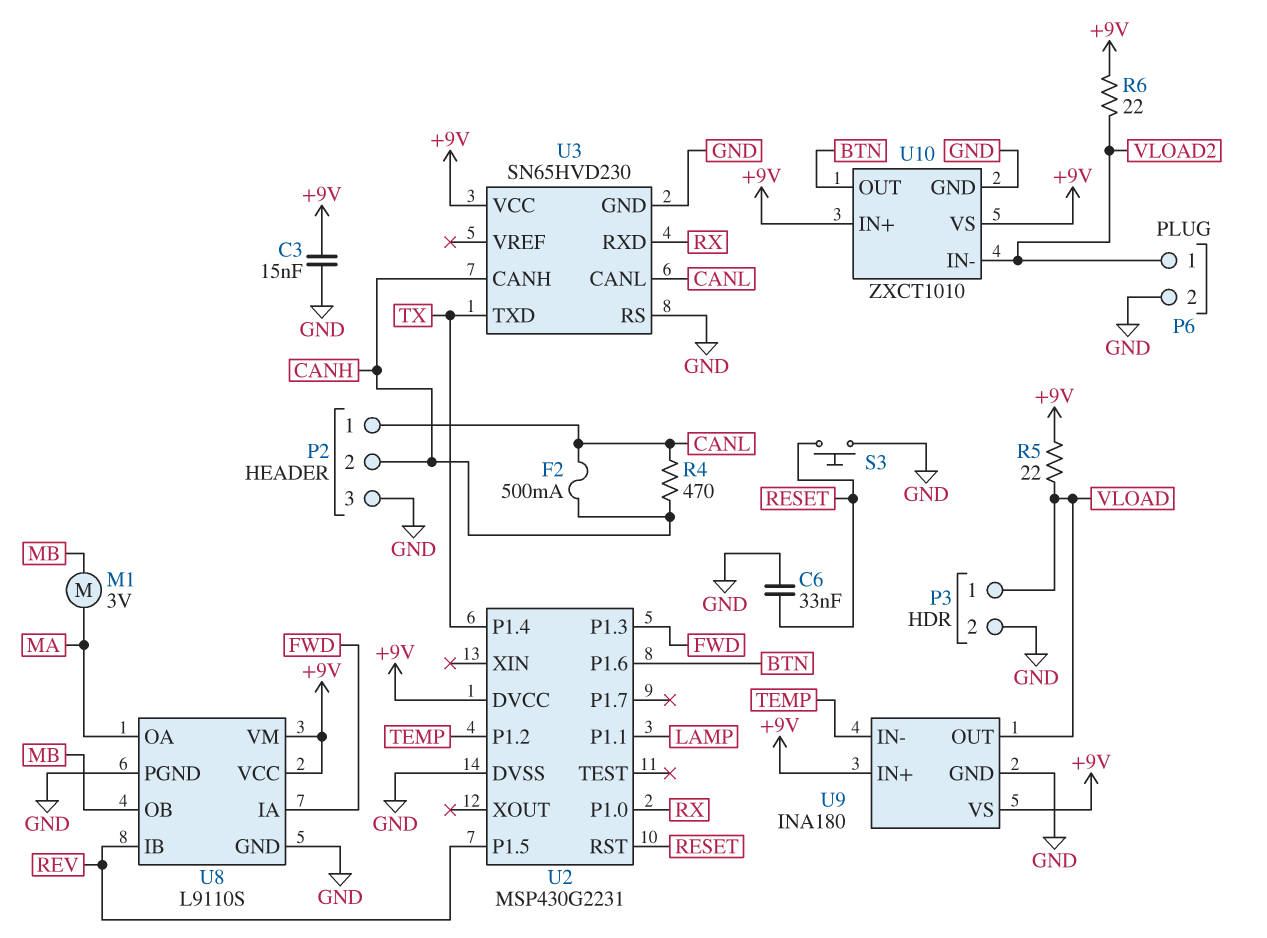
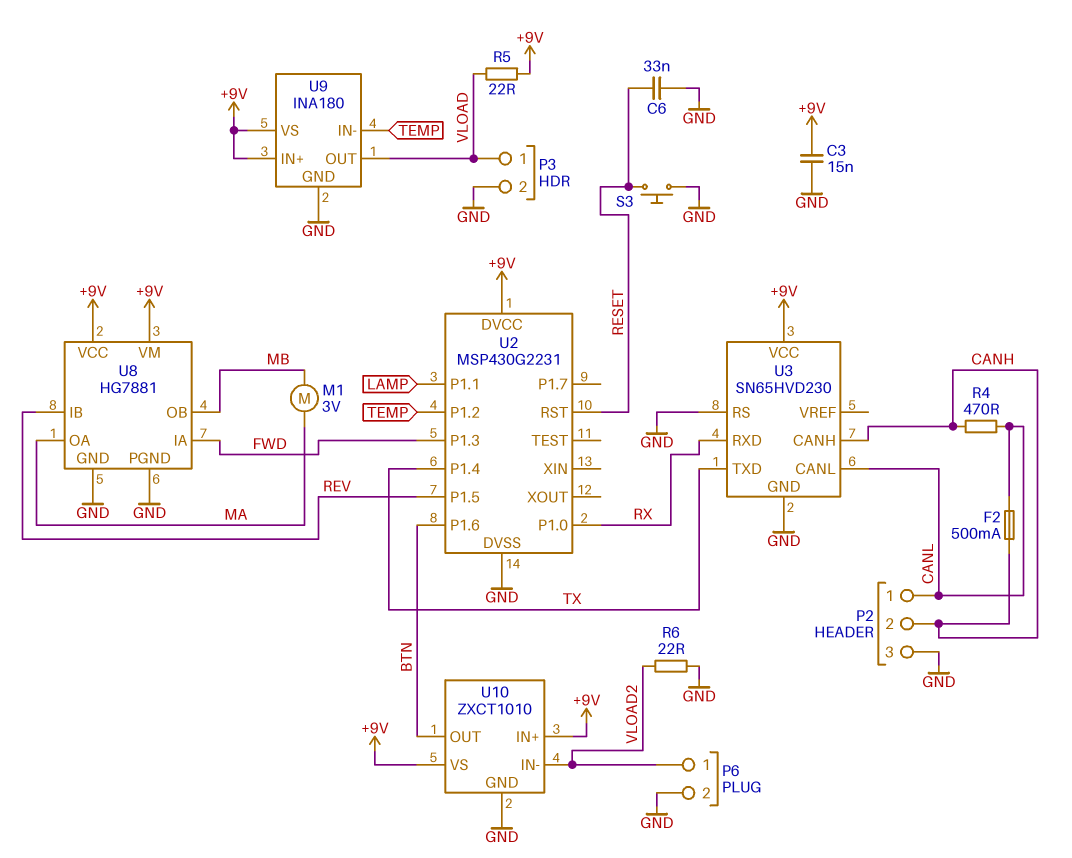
R6: 22 (+9V, VLOAD2) -> 22 (GND, VLOAD2)
U8: L9110S -> HG7881

